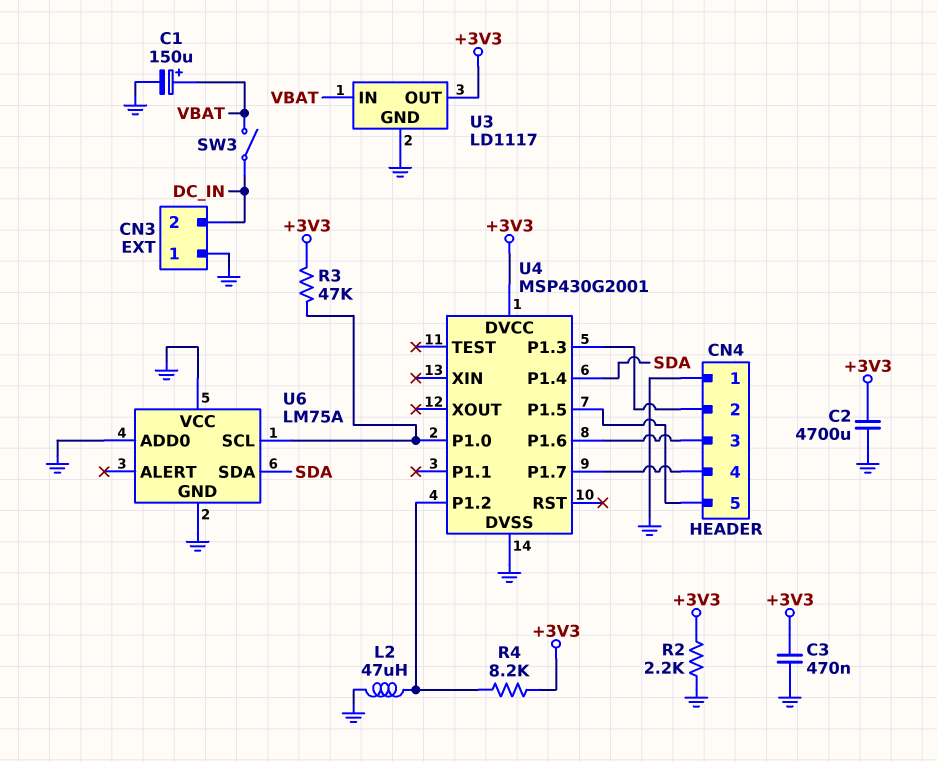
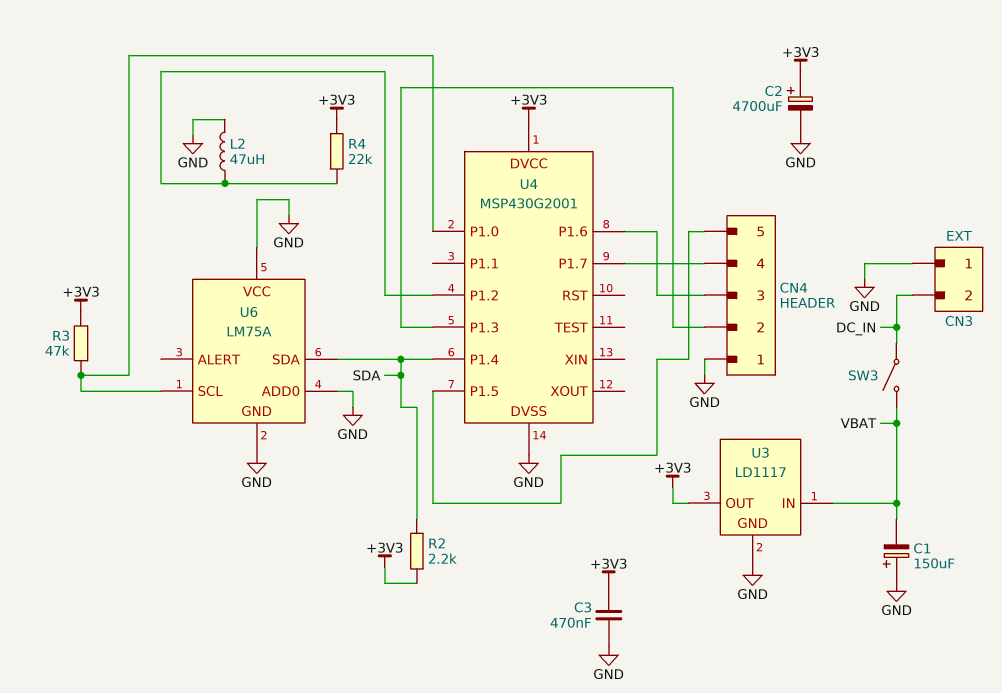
C1: 150uF (plus VBAT, minus GND) -> 150uF (plus GND, minus VBAT)
C2: 4700uF (+3V3, GND) -> 4700uF (plus +3V3, minus GND)
R2: 2.2k (+3V3, GND) -> 2.2k (+3V3, SDA)
R4: 8.2k (+3V3, U4/P1.2) -> 22k (+3V3, U4/P1.2)

